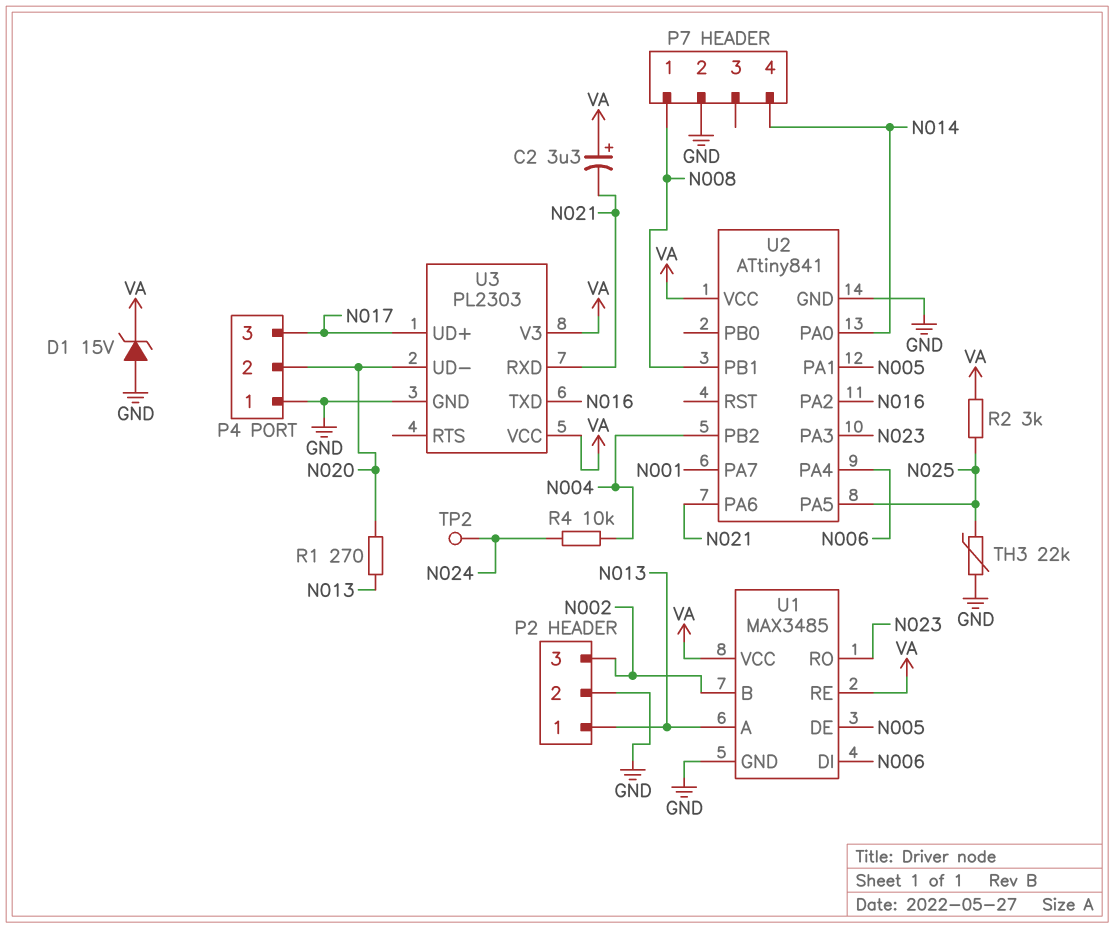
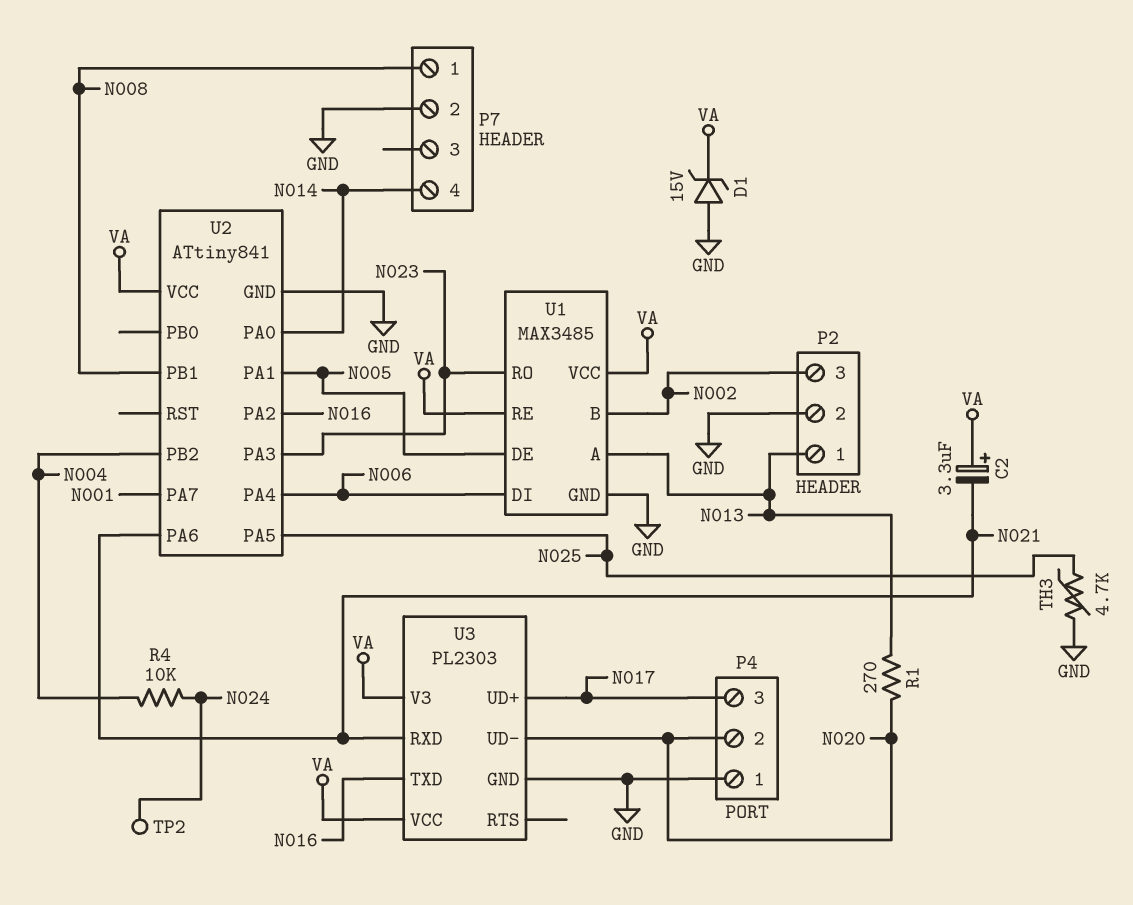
R2: 3k (N025, VA) -> none
TH3: 22k (GND, N025) -> 4.7k (GND, N025)

